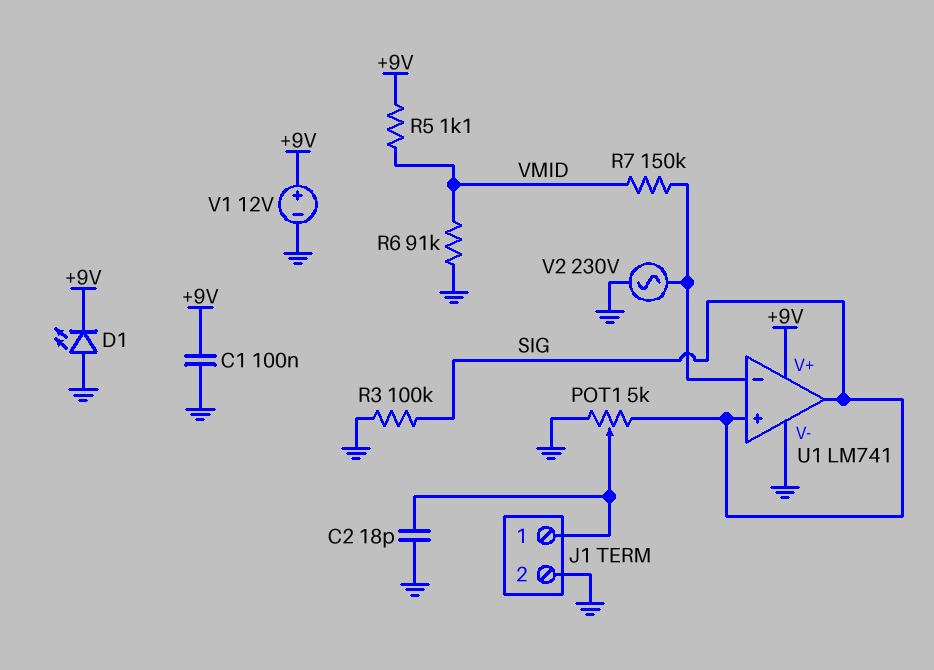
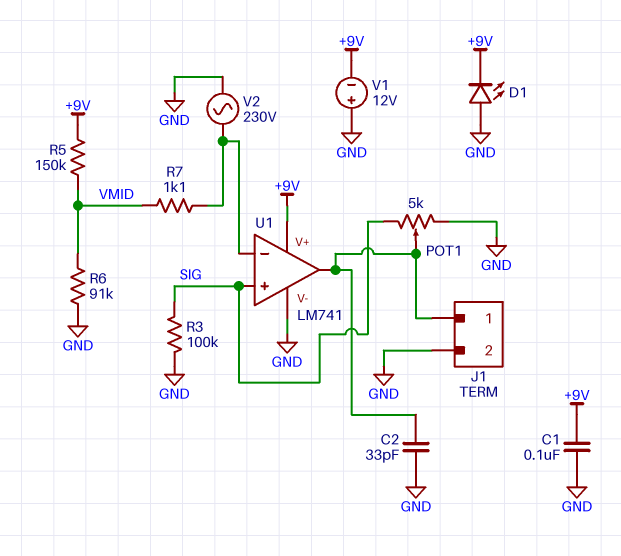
C2: 18pF (GND, J1/1) -> 33pF (GND, J1/1)
R5: 1.1k (+9V, VMID) -> 150k (+9V, VMID)
R7: 150k (U1/in-, VMID) -> 1.1k (U1/in-, VMID)
U1 pin out: SIG -> J1/1
V1: 12V (plus +9V, minus GND) -> 12V (plus GND, minus +9V)

